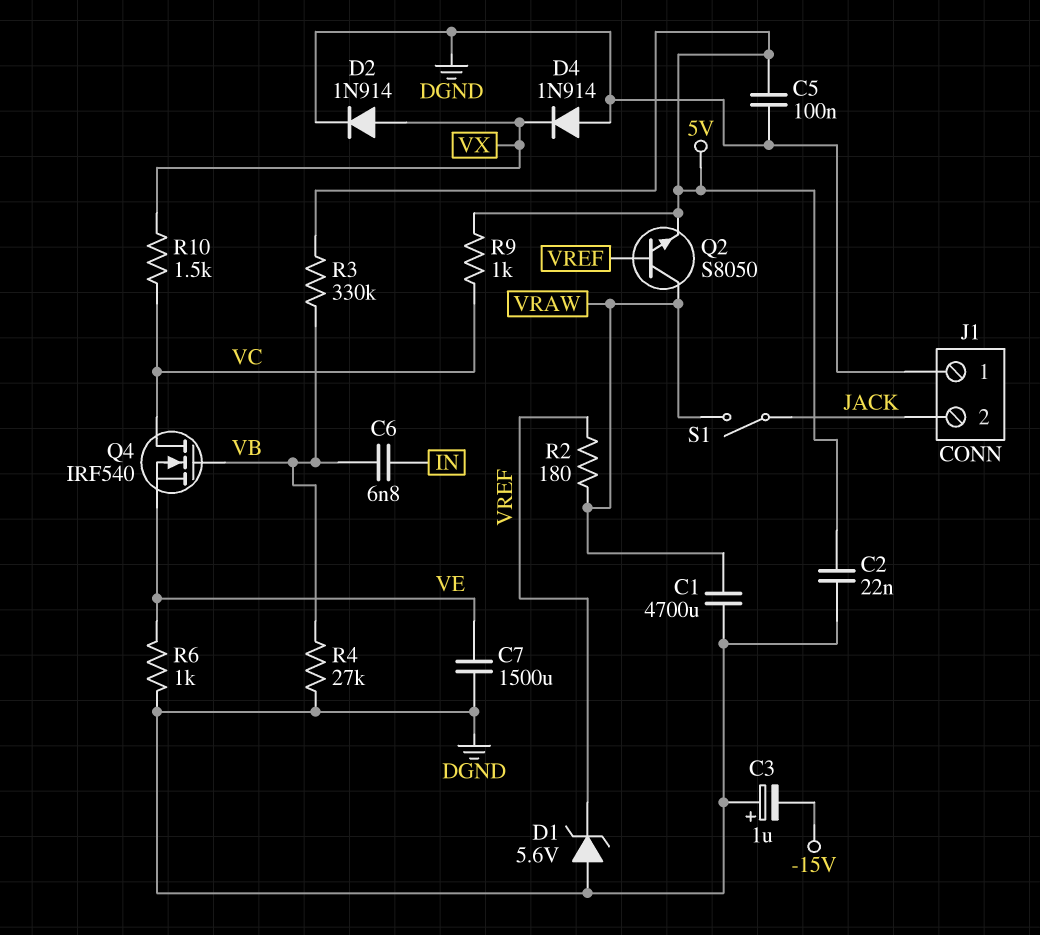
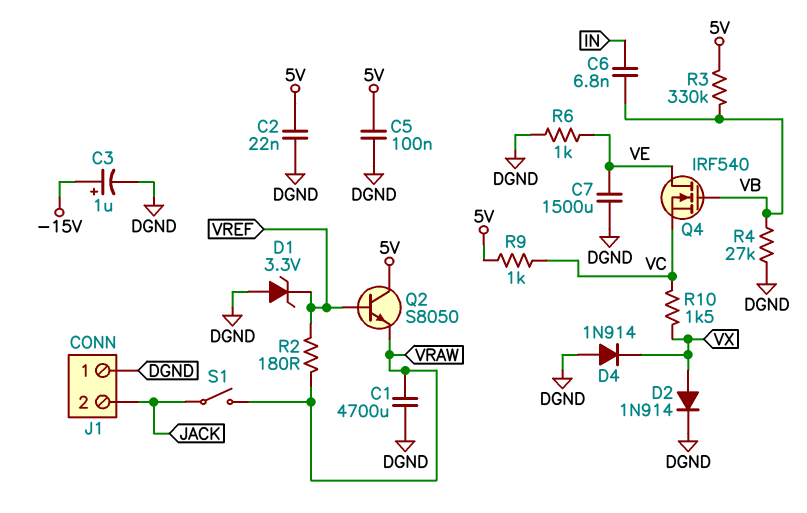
C3: 1uF (plus DGND, minus -15V) -> 1uF (plus -15V, minus DGND)
D1: zener 5.6V (A DGND, K VREF) -> zener 3.3V (A DGND, K VREF)
Q2: NPN S8050 (B VREF, C VRAW, E 5V) -> NPN S8050 (B VREF, C 5V, E VRAW)
Q4: NMOS IRF540 (G VB, D VC, S VE) -> NMOS IRF540 (G VB, D VE, S VC)

